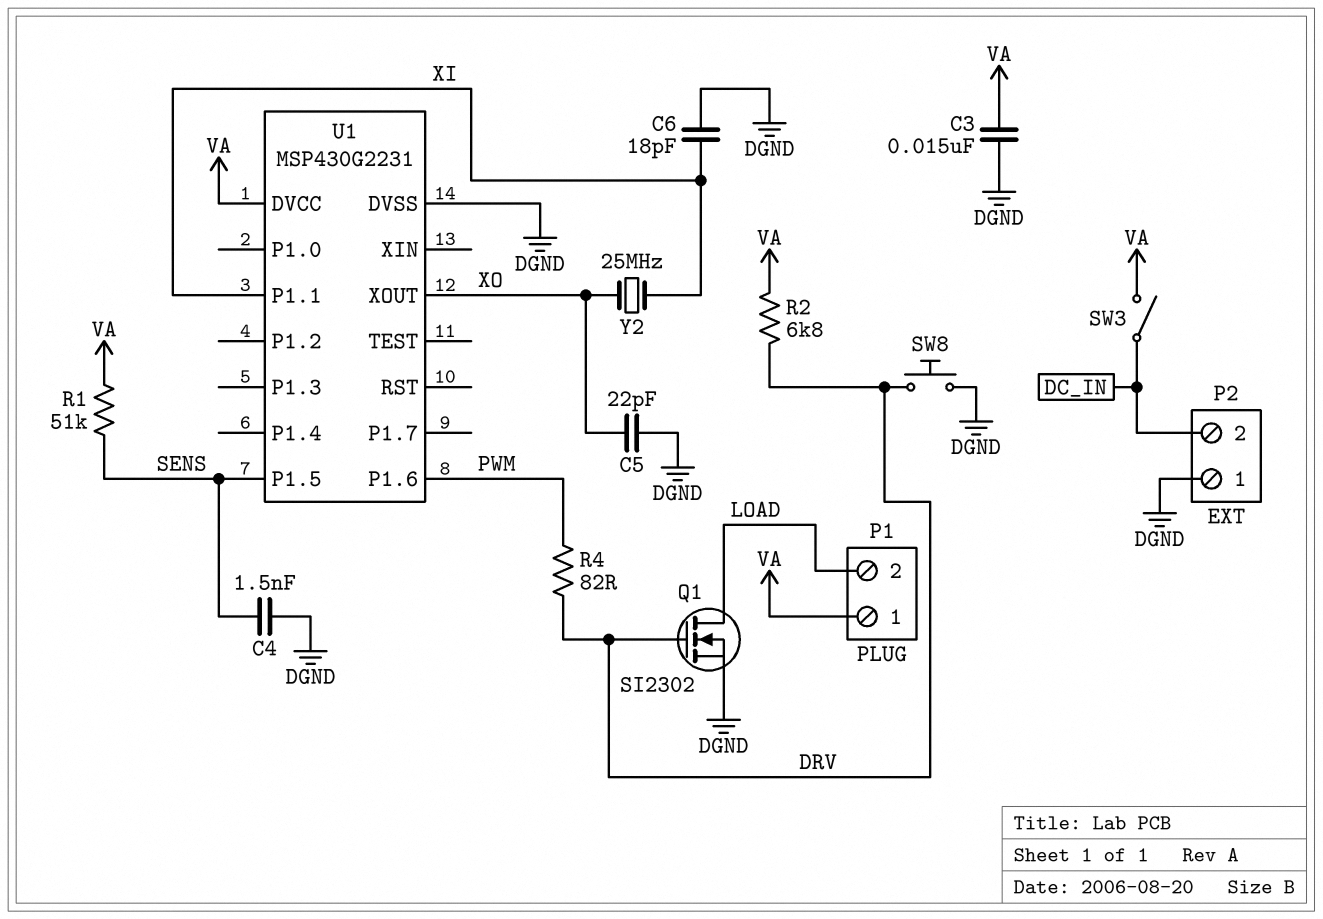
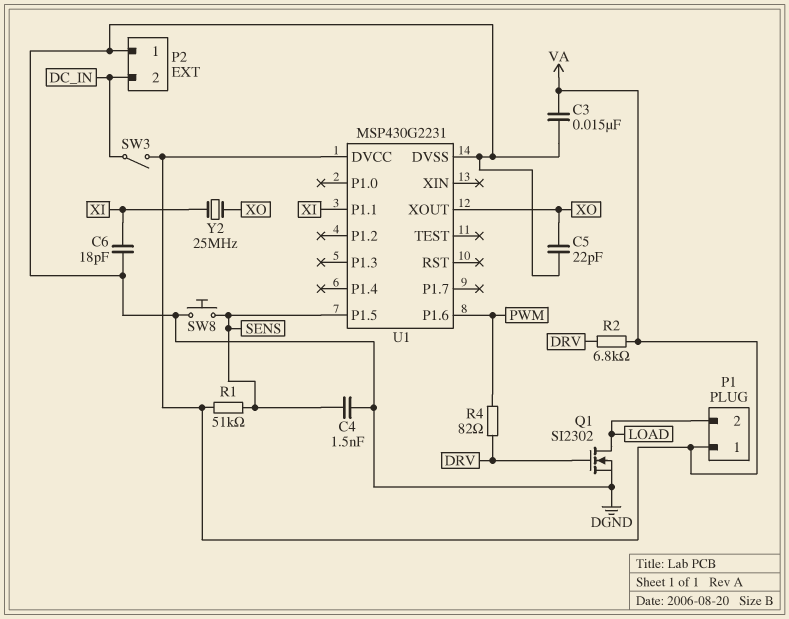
SW8: button (DGND, DRV) -> button (DGND, SENS)

